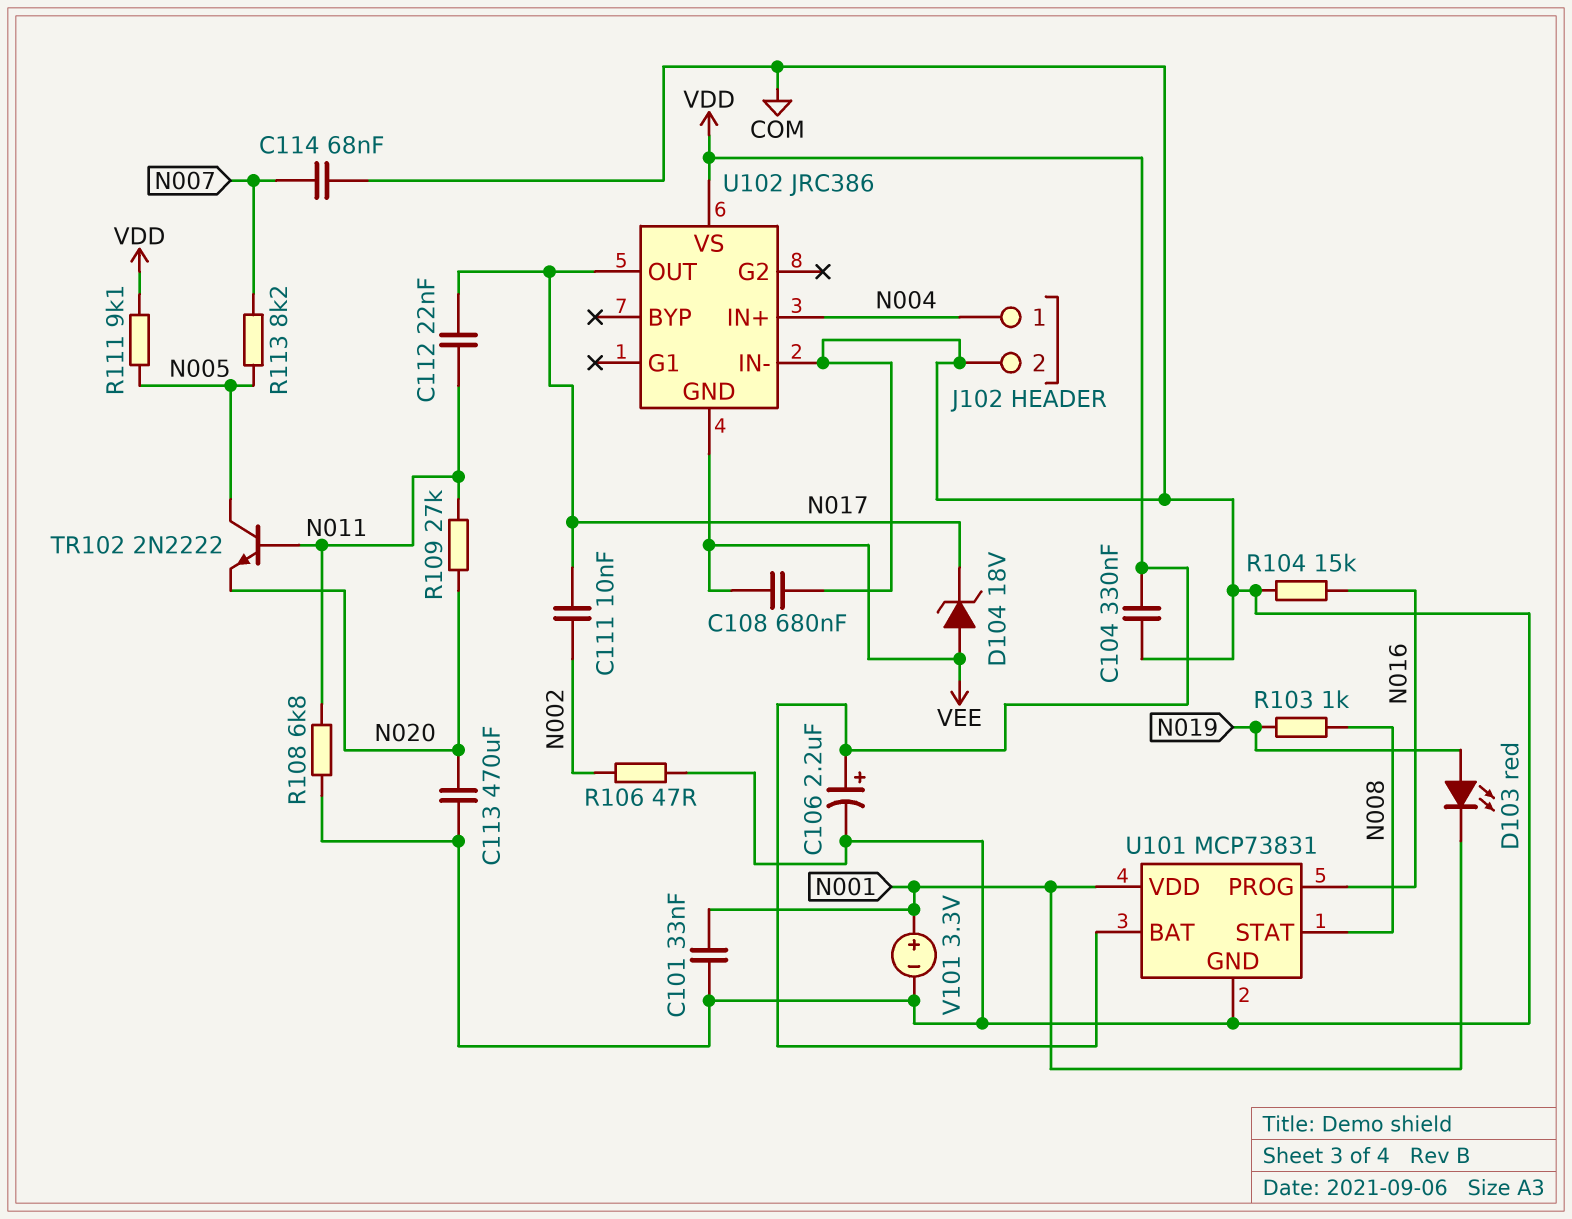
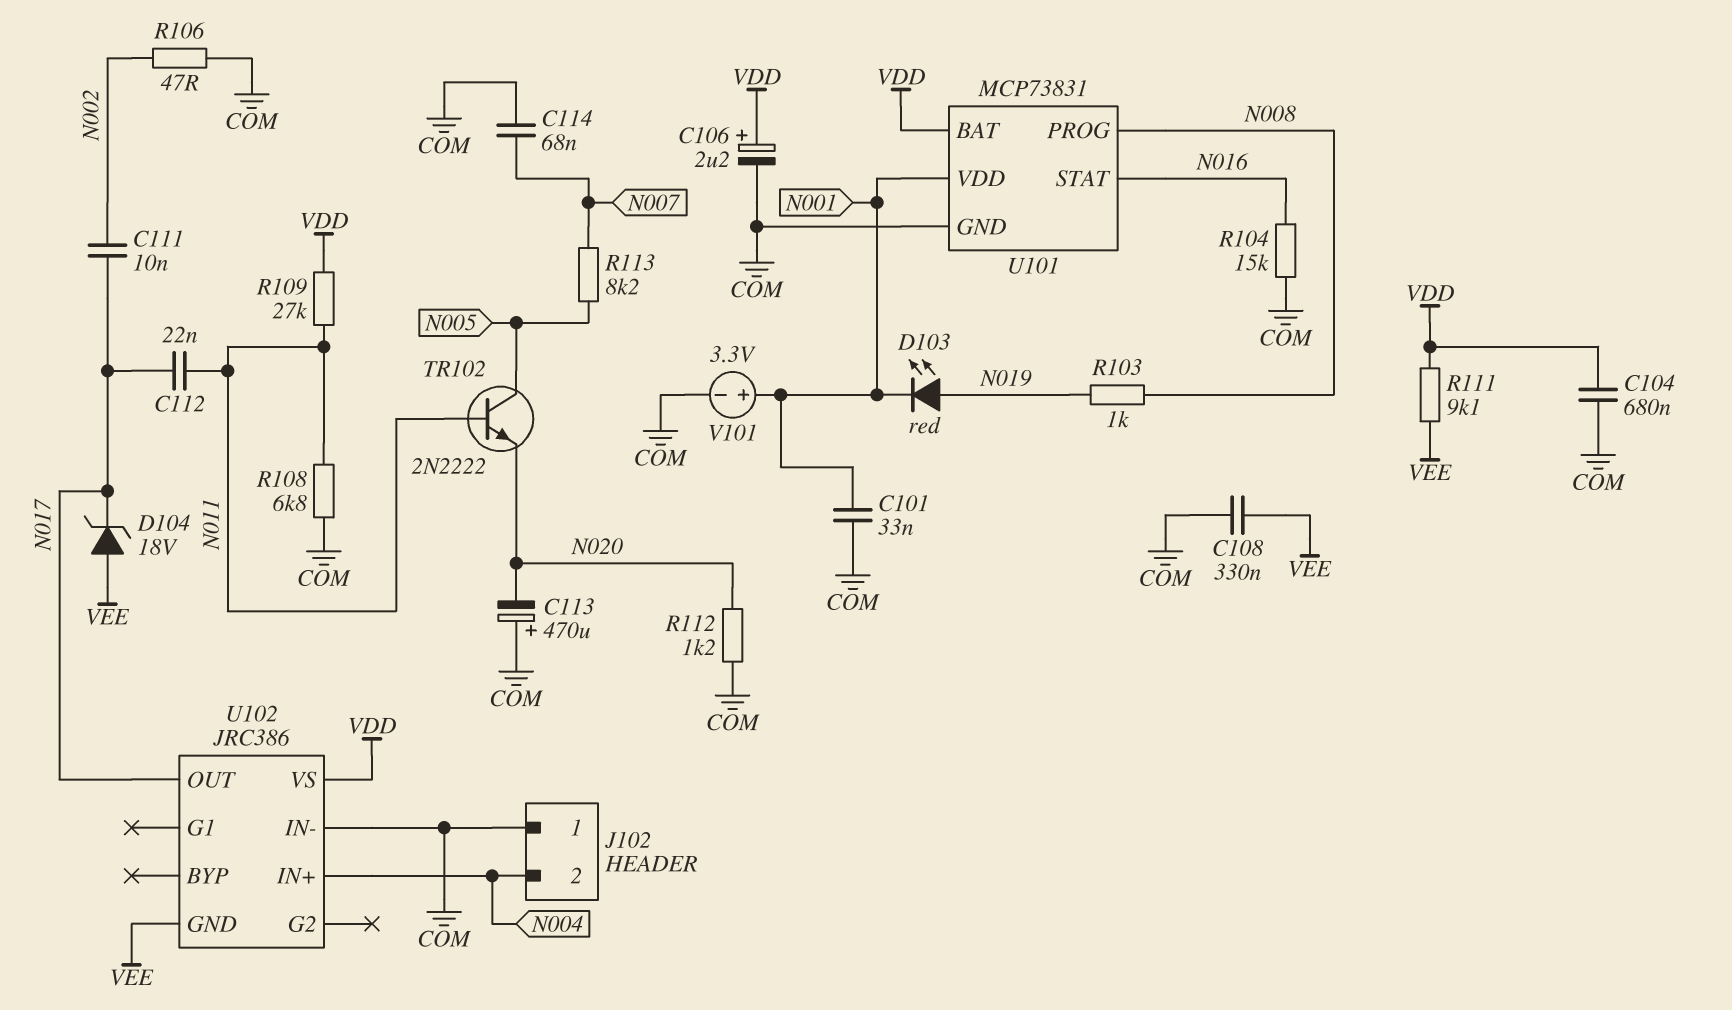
C104: 330nF (COM, VDD) -> 680nF (COM, VDD)
C108: 680nF (COM, VEE) -> 330nF (COM, VEE)
C113: 470uF (COM, N020) -> 470uF (plus COM, minus N020)
J102 pin 1: N004 -> COM
J102 pin 2: COM -> N004
R109: 27k (N011, N020) -> 27k (N011, VDD)
R111: 9.1k (N005, VDD) -> 9.1k (VDD, VEE)
R112: none -> 1.2k (COM, N020)
U101 pin PROG: N016 -> N008
U101 pin STAT: N008 -> N016

